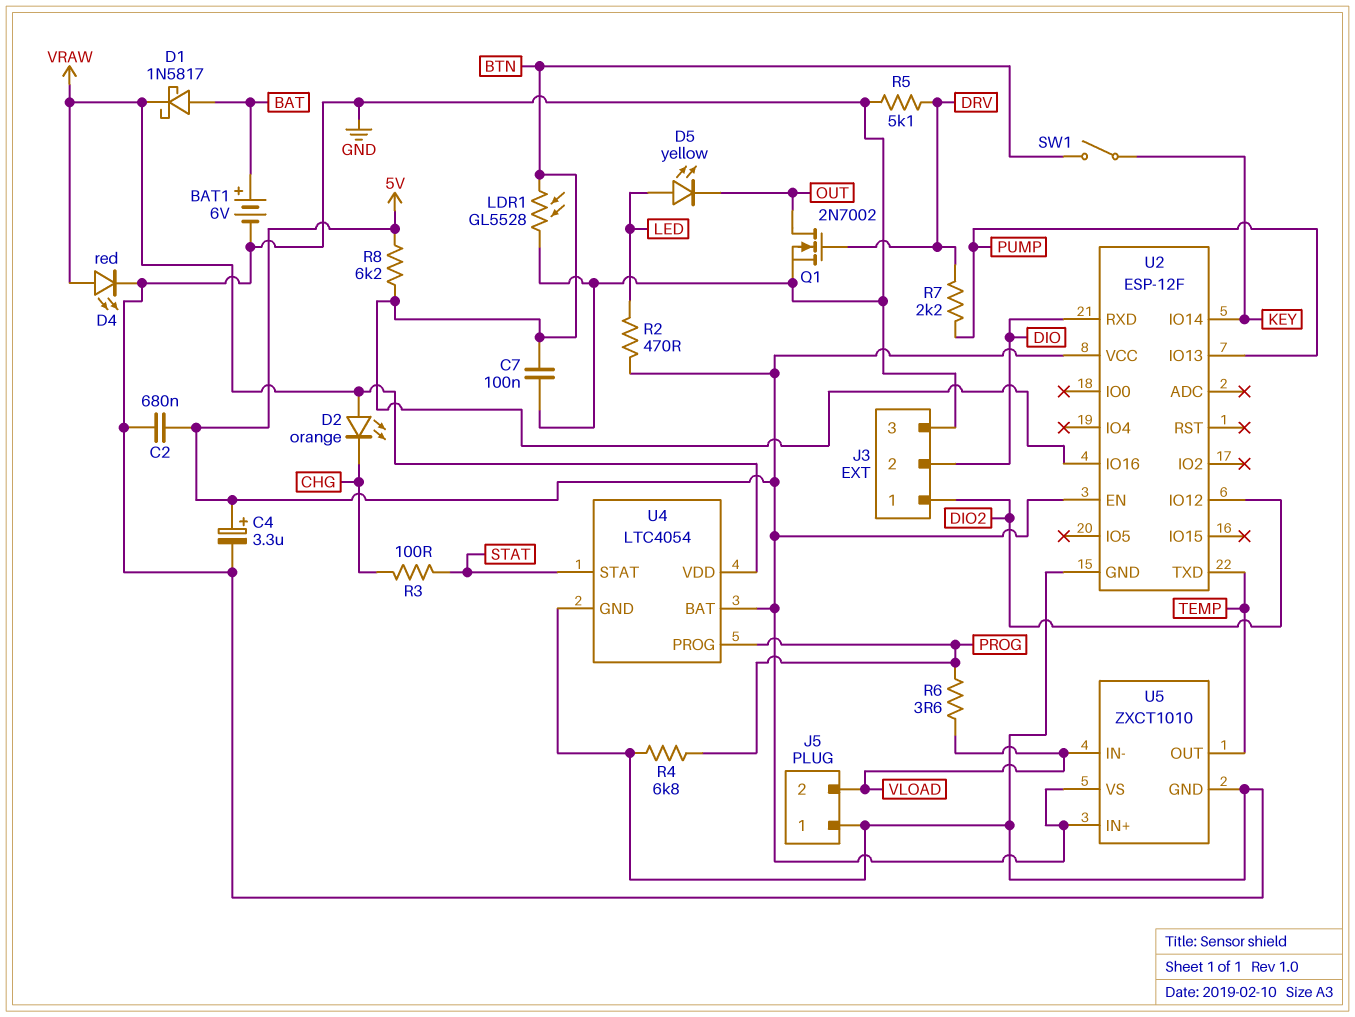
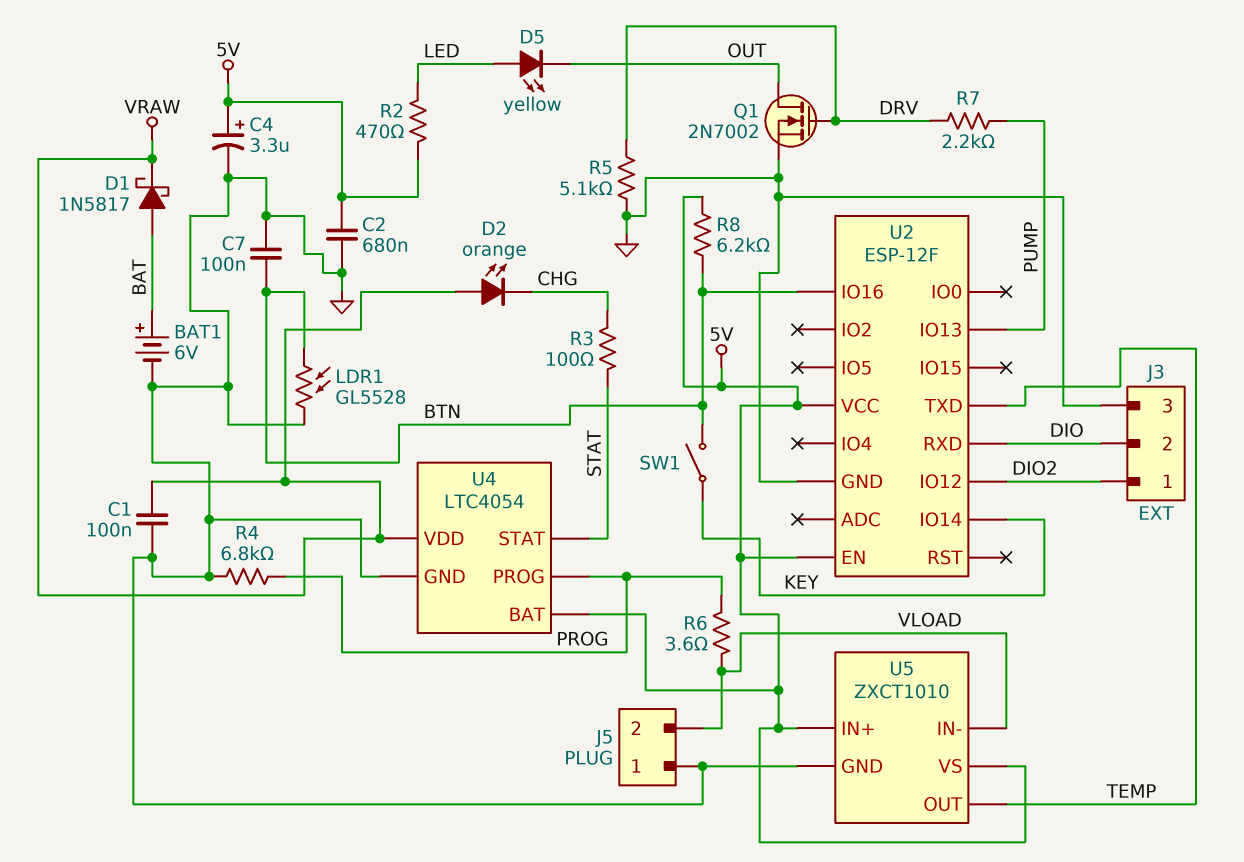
C1: none -> 100nF (GND, VRAW)
D4: LED red (A VRAW, K GND) -> none

